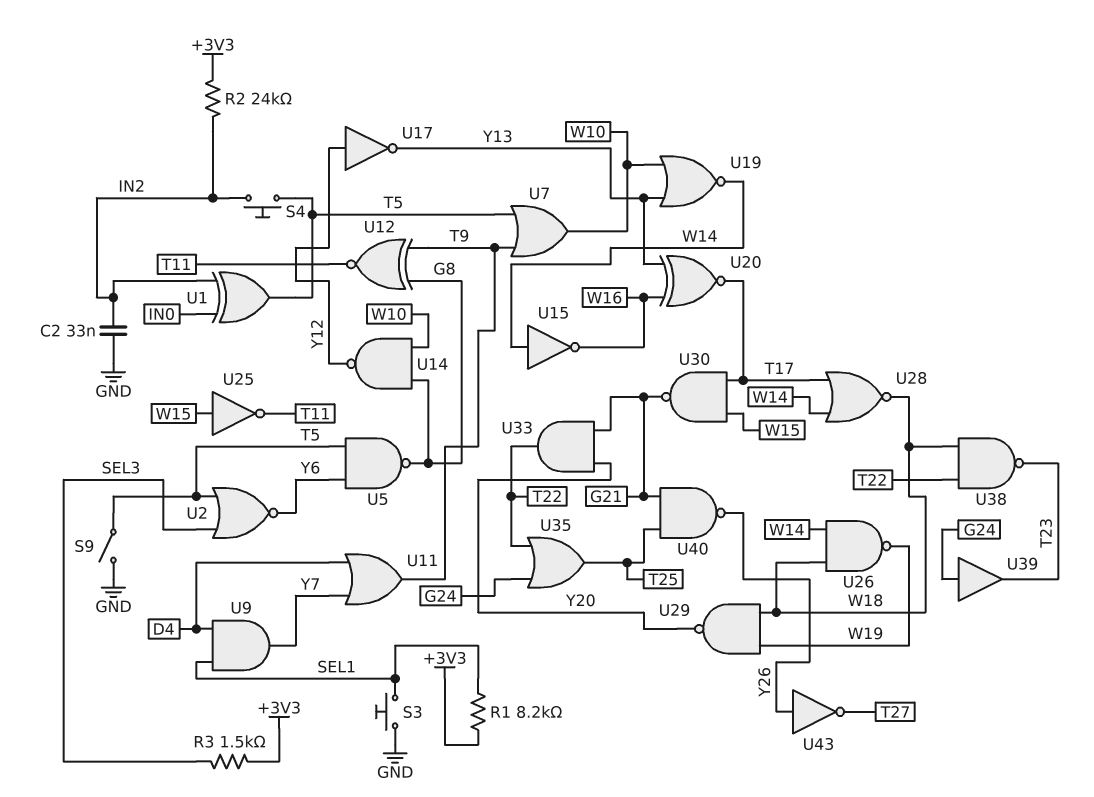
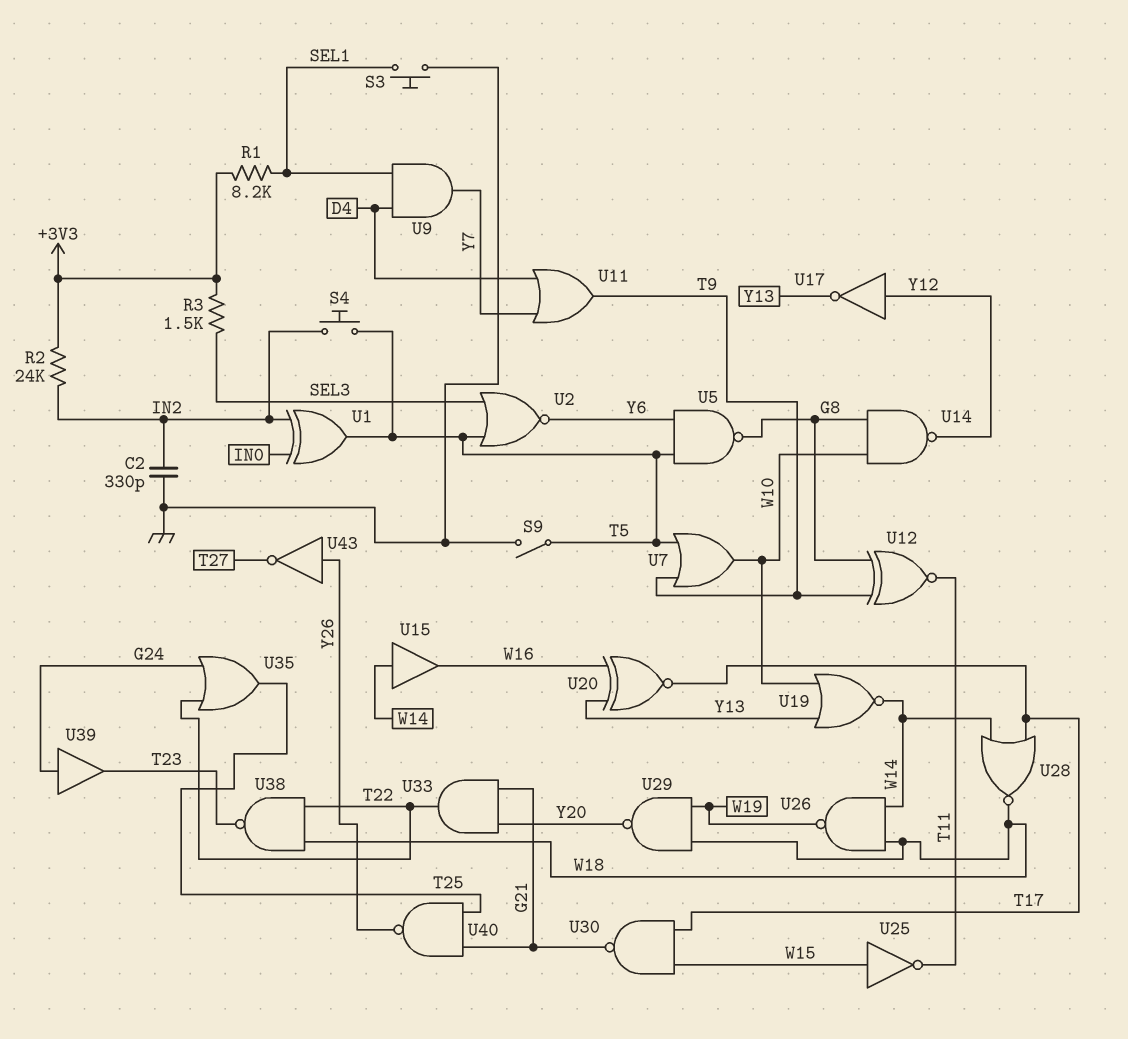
C2: 33nF (GND, IN2) -> 330pF (GND, IN2)
U15: NOT (in W14, out W16) -> buffer (in W14, out W16)

